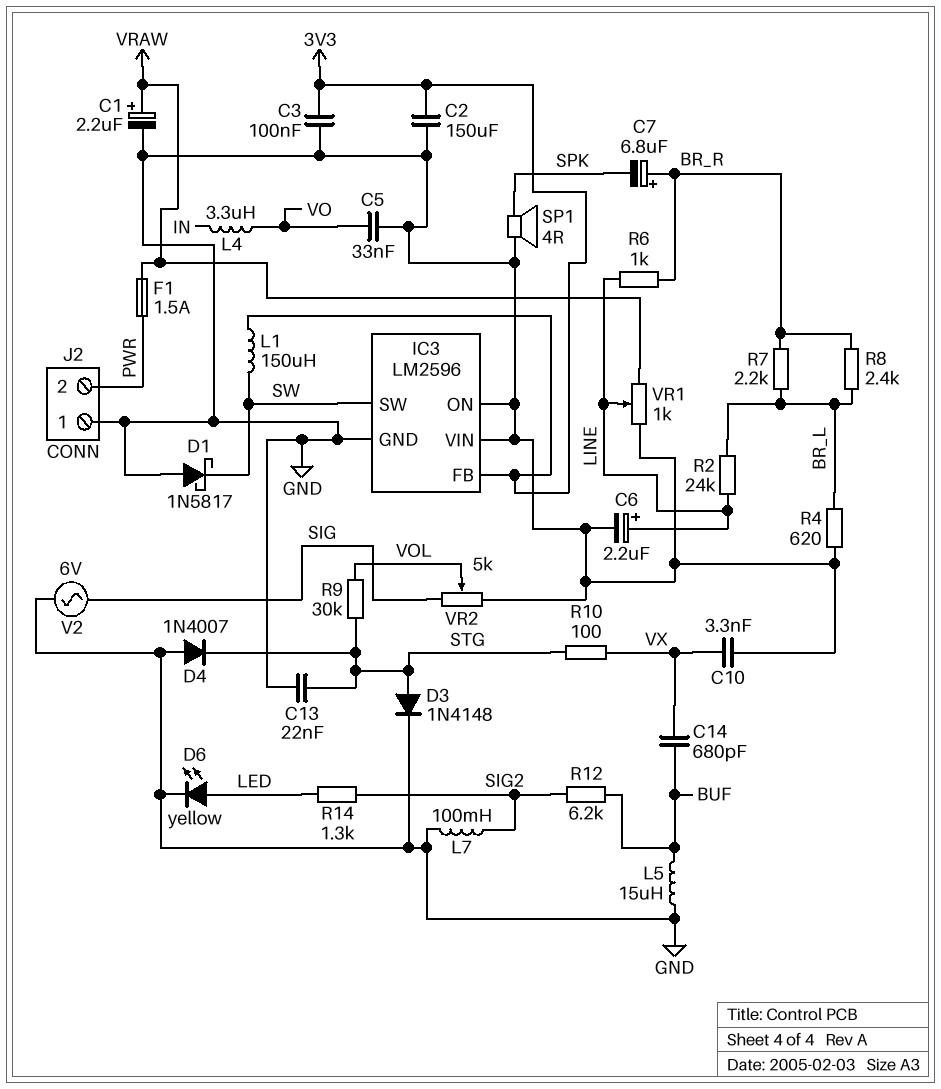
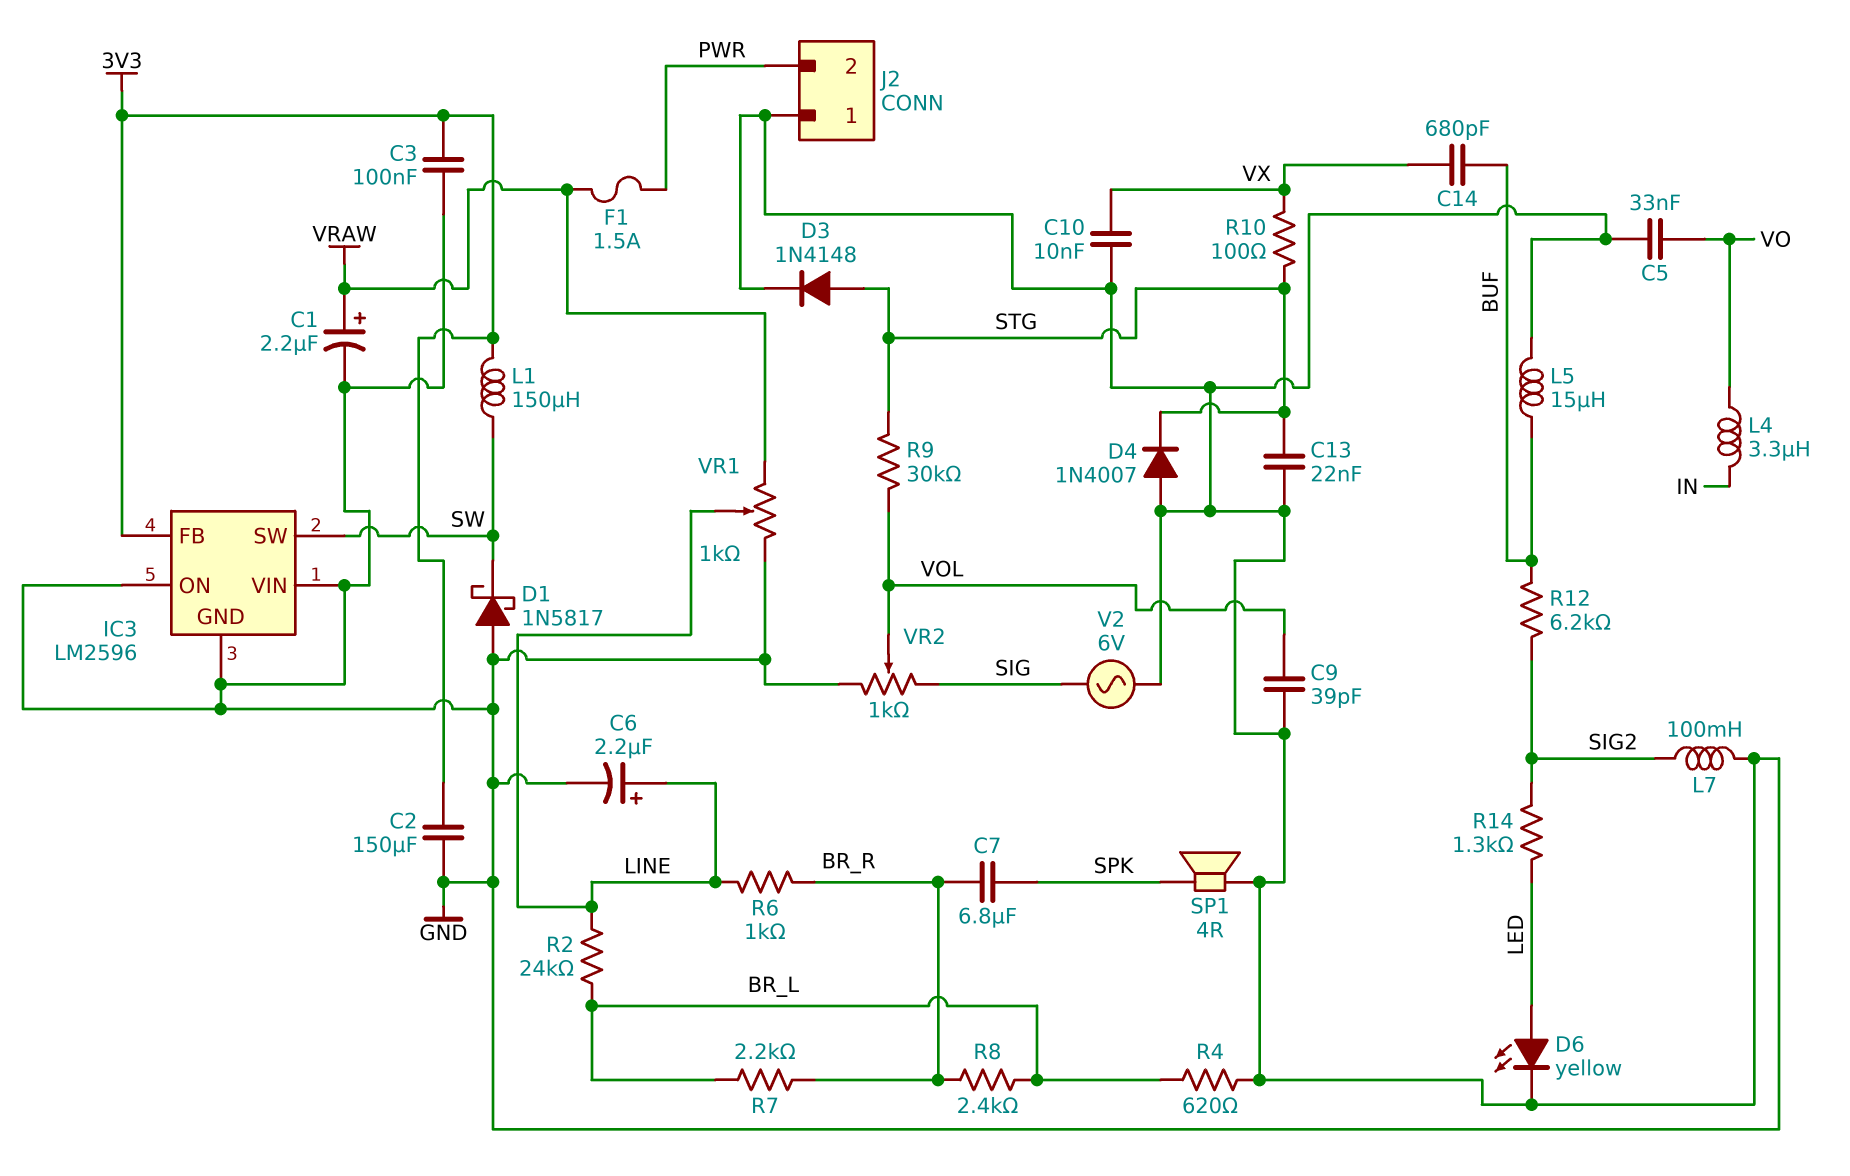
C7: 6.8uF (plus BR_R, minus SPK) -> 6.8uF (BR_R, SPK)
C9: none -> 39pF (GND, VOL)
C10: 3.3nF (GND, VX) -> 10nF (GND, VX)
VR2: 5k (GND, SIG, wiper VOL) -> 1k (GND, SIG, wiper VOL)

